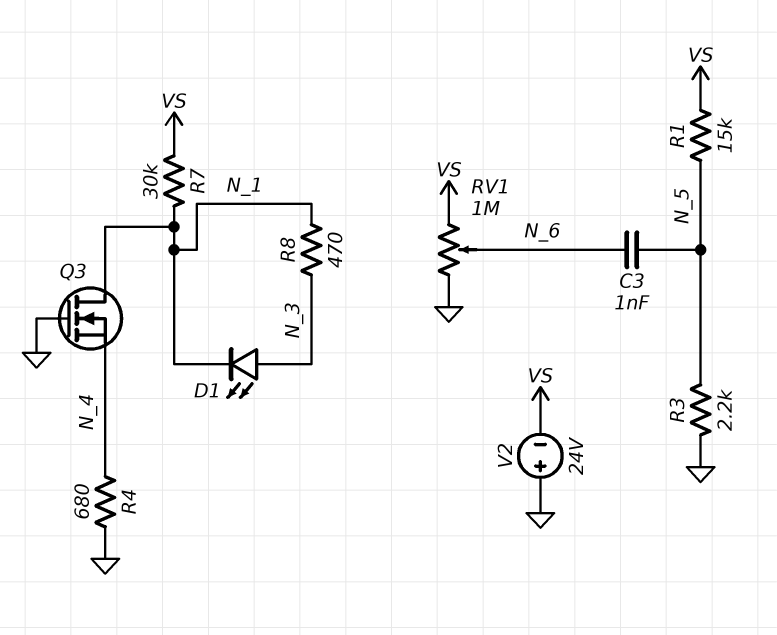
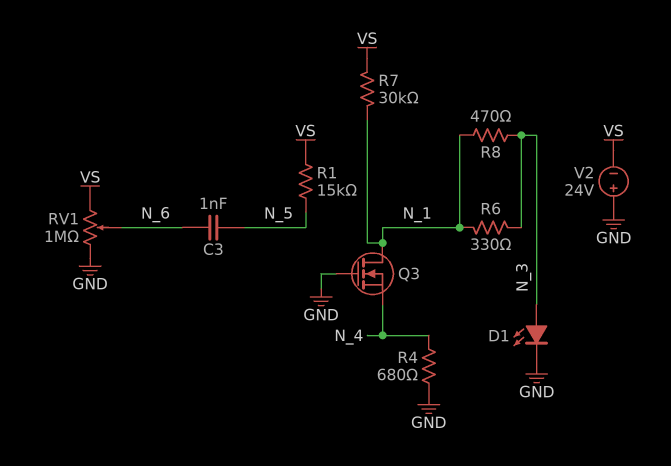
D1: LED (A N_3, K N_1) -> LED (A N_3, K GND)
R3: 2.2k (GND, N_5) -> none
R6: none -> 330 (N_1, N_3)

